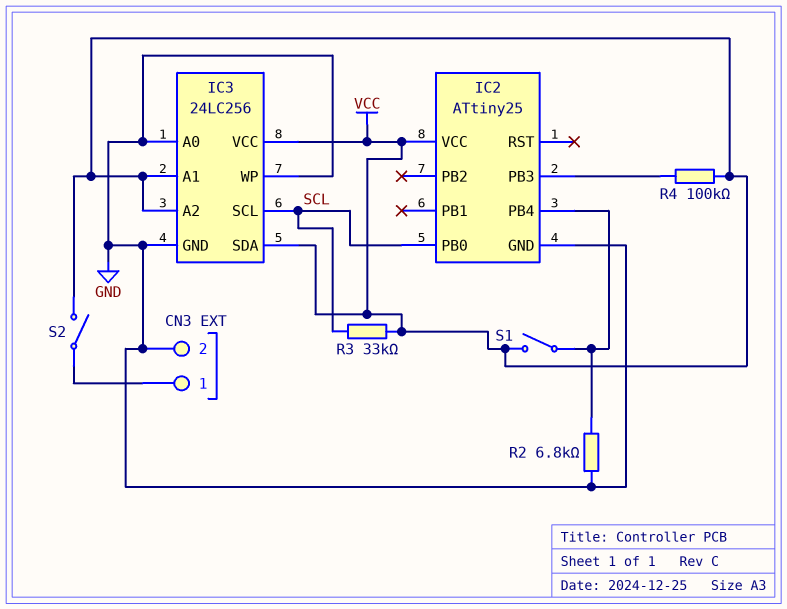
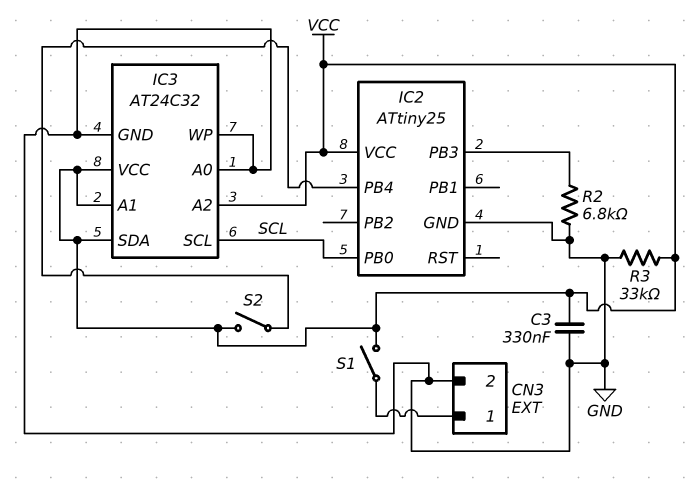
C3: none -> 330nF (GND, VCC)
IC3: 24LC256 -> AT24C32
R2: 6.8k (GND, IC2/PB4) -> 6.8k (GND, IC2/PB3)
R3: 33k (SCL, VCC) -> 33k (GND, VCC)
R4: 100k (IC2/PB3, VCC) -> none
S1: switch (IC2/PB4, VCC) -> switch (CN3/1, VCC)
S2: switch (CN3/1, VCC) -> switch (IC2/PB4, VCC)

